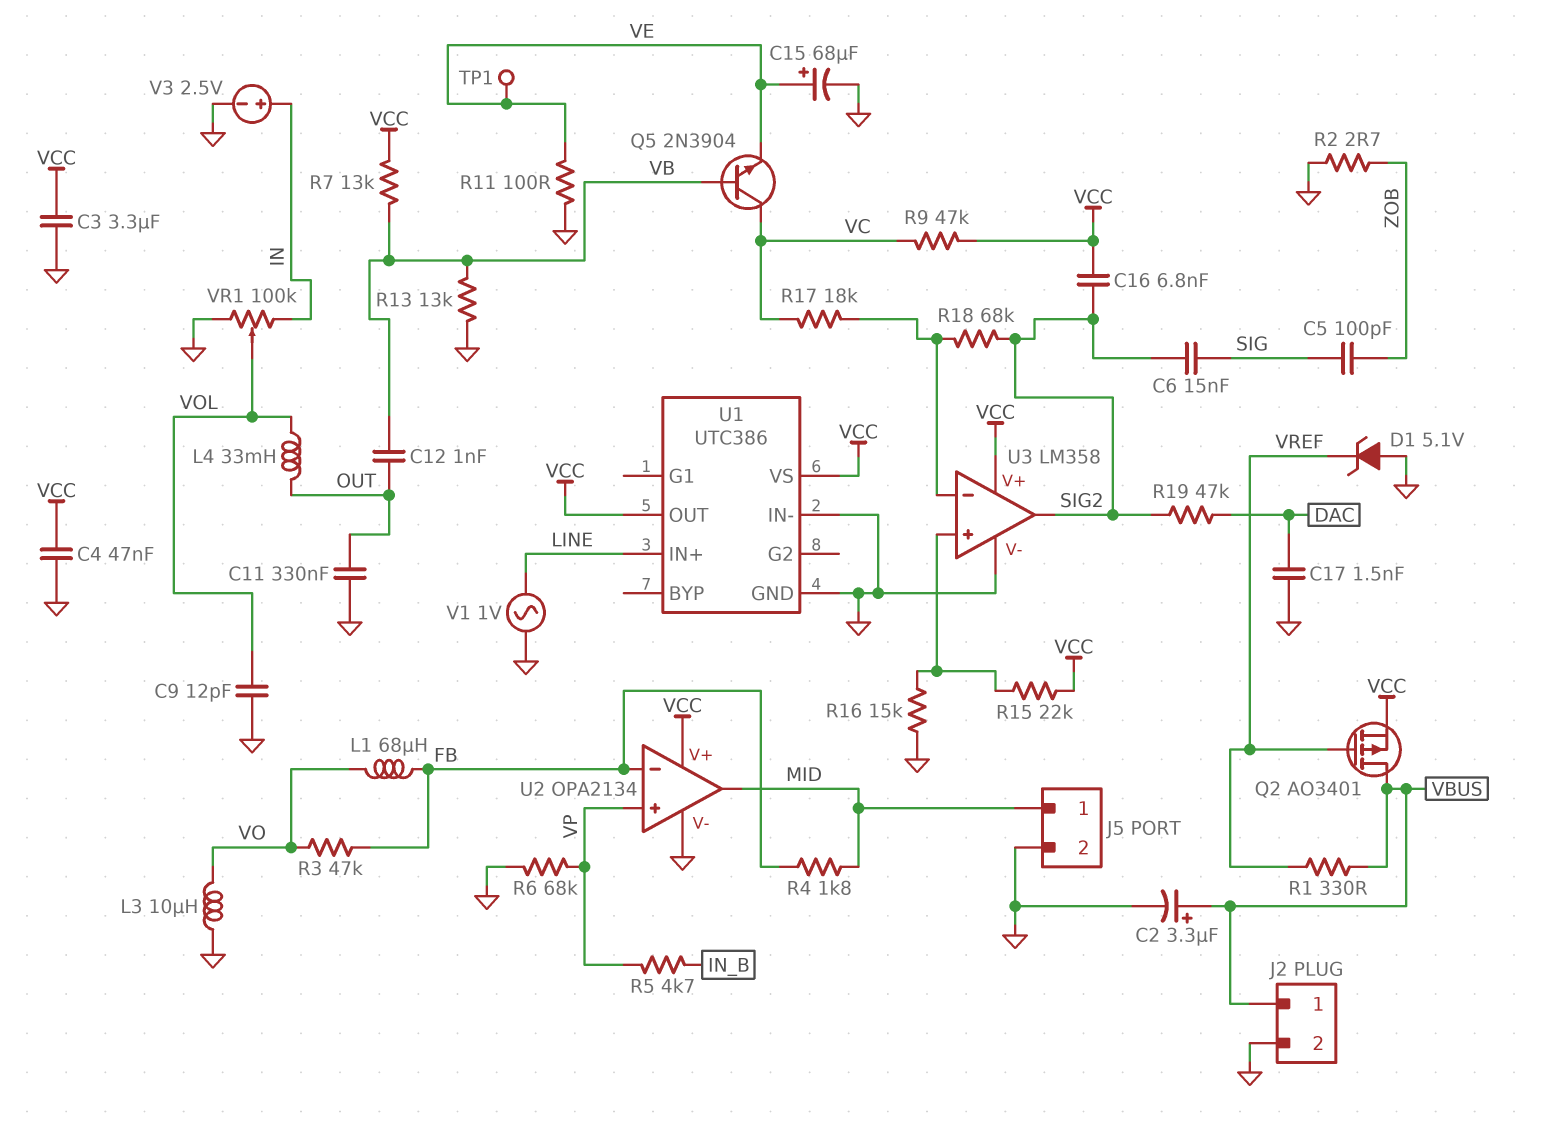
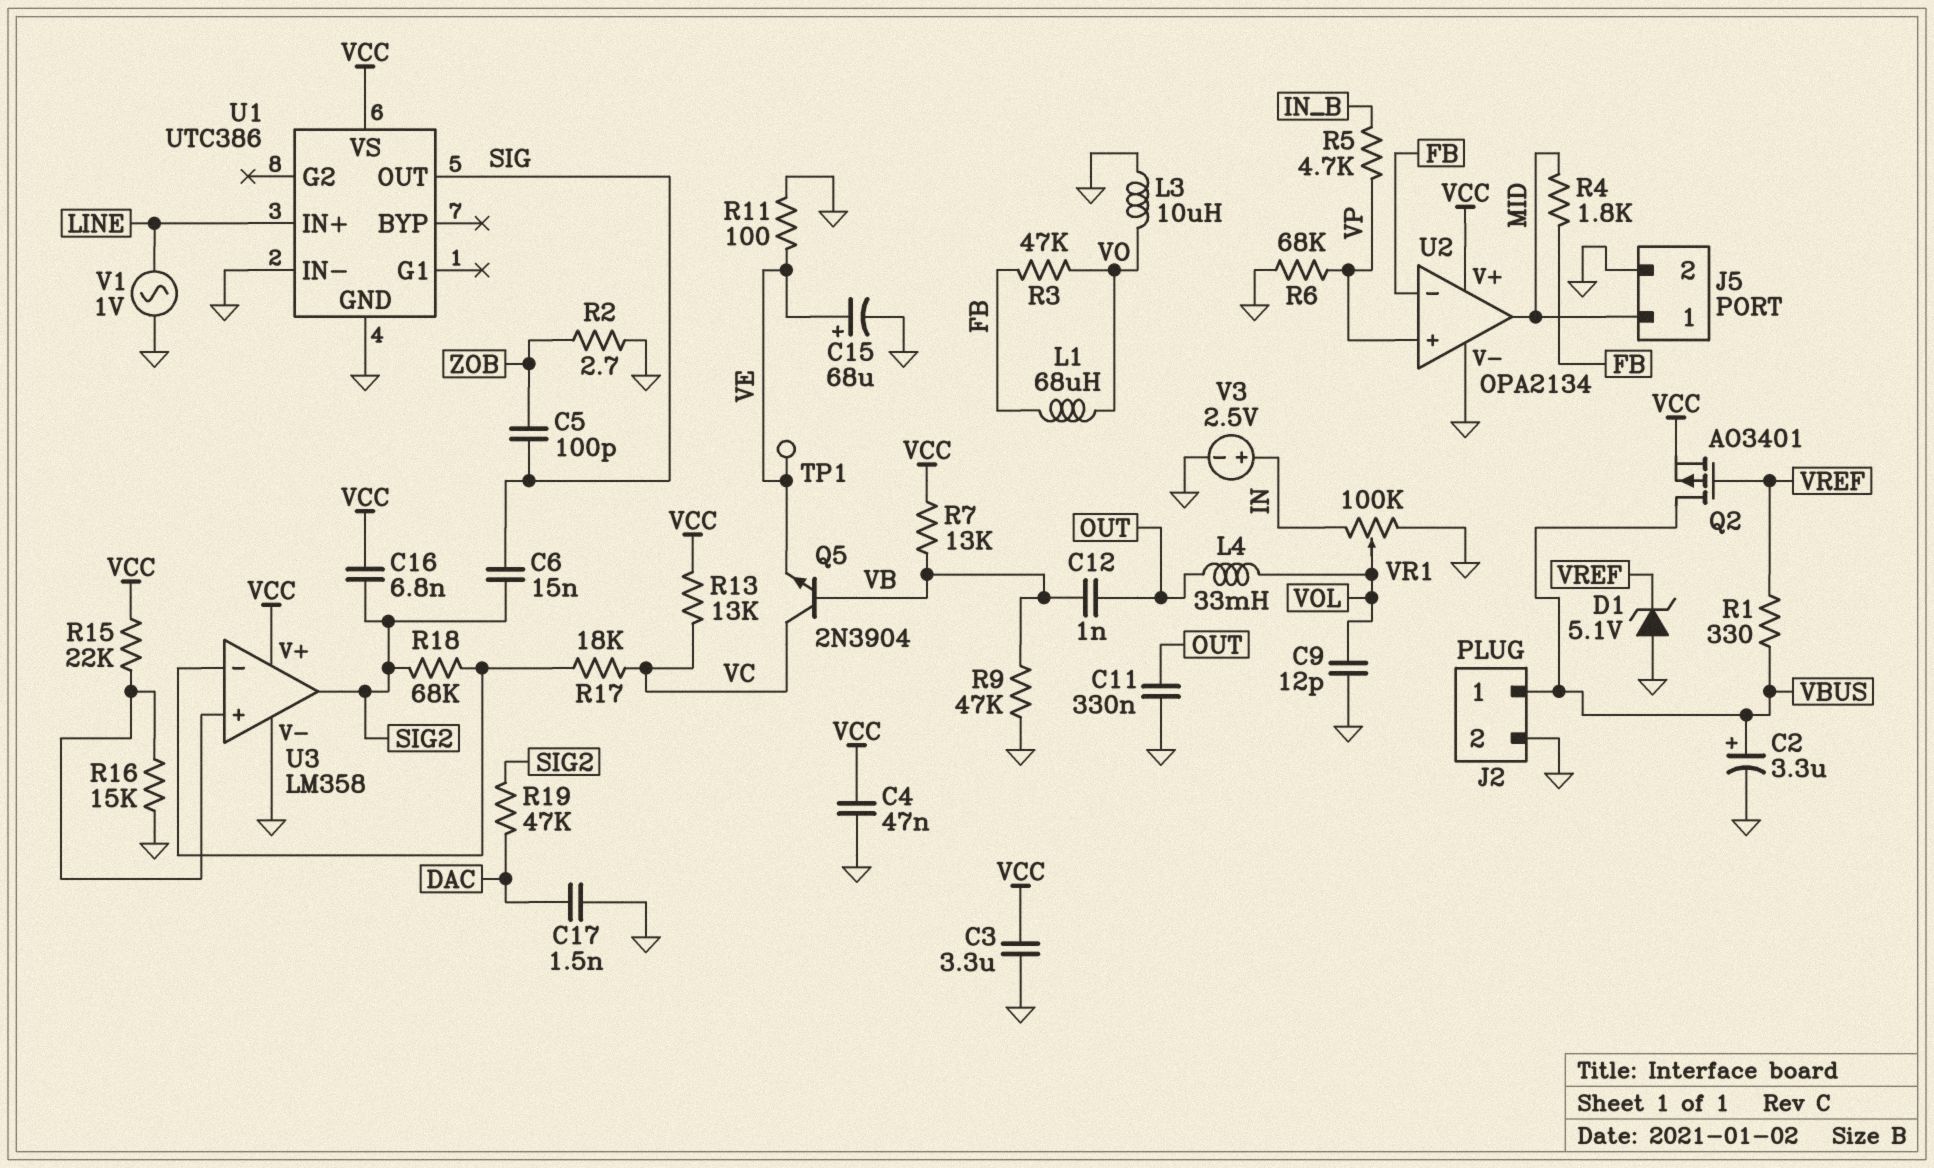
R9: 47k (VC, VCC) -> 47k (GND, VB)
R13: 13k (GND, VB) -> 13k (VC, VCC)
U1 pin OUT: VCC -> SIG

